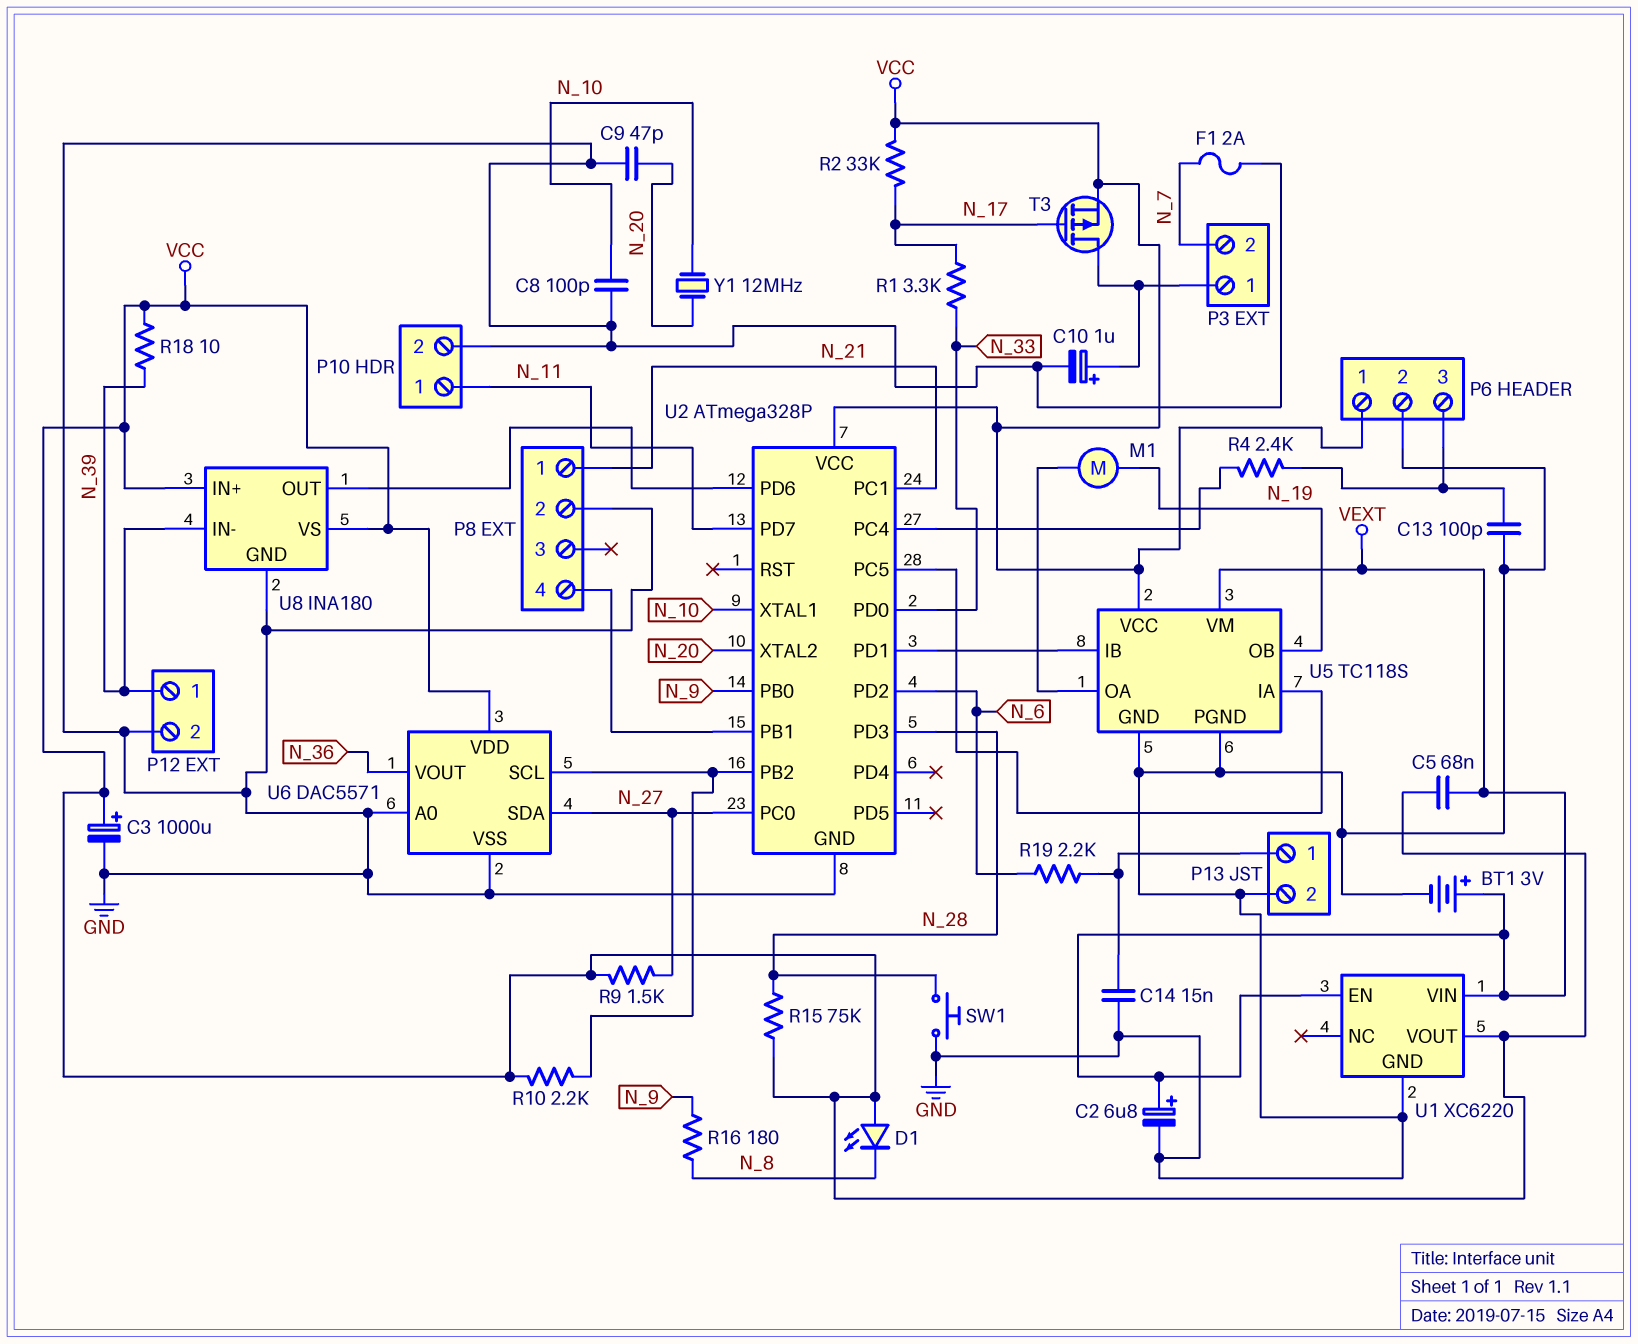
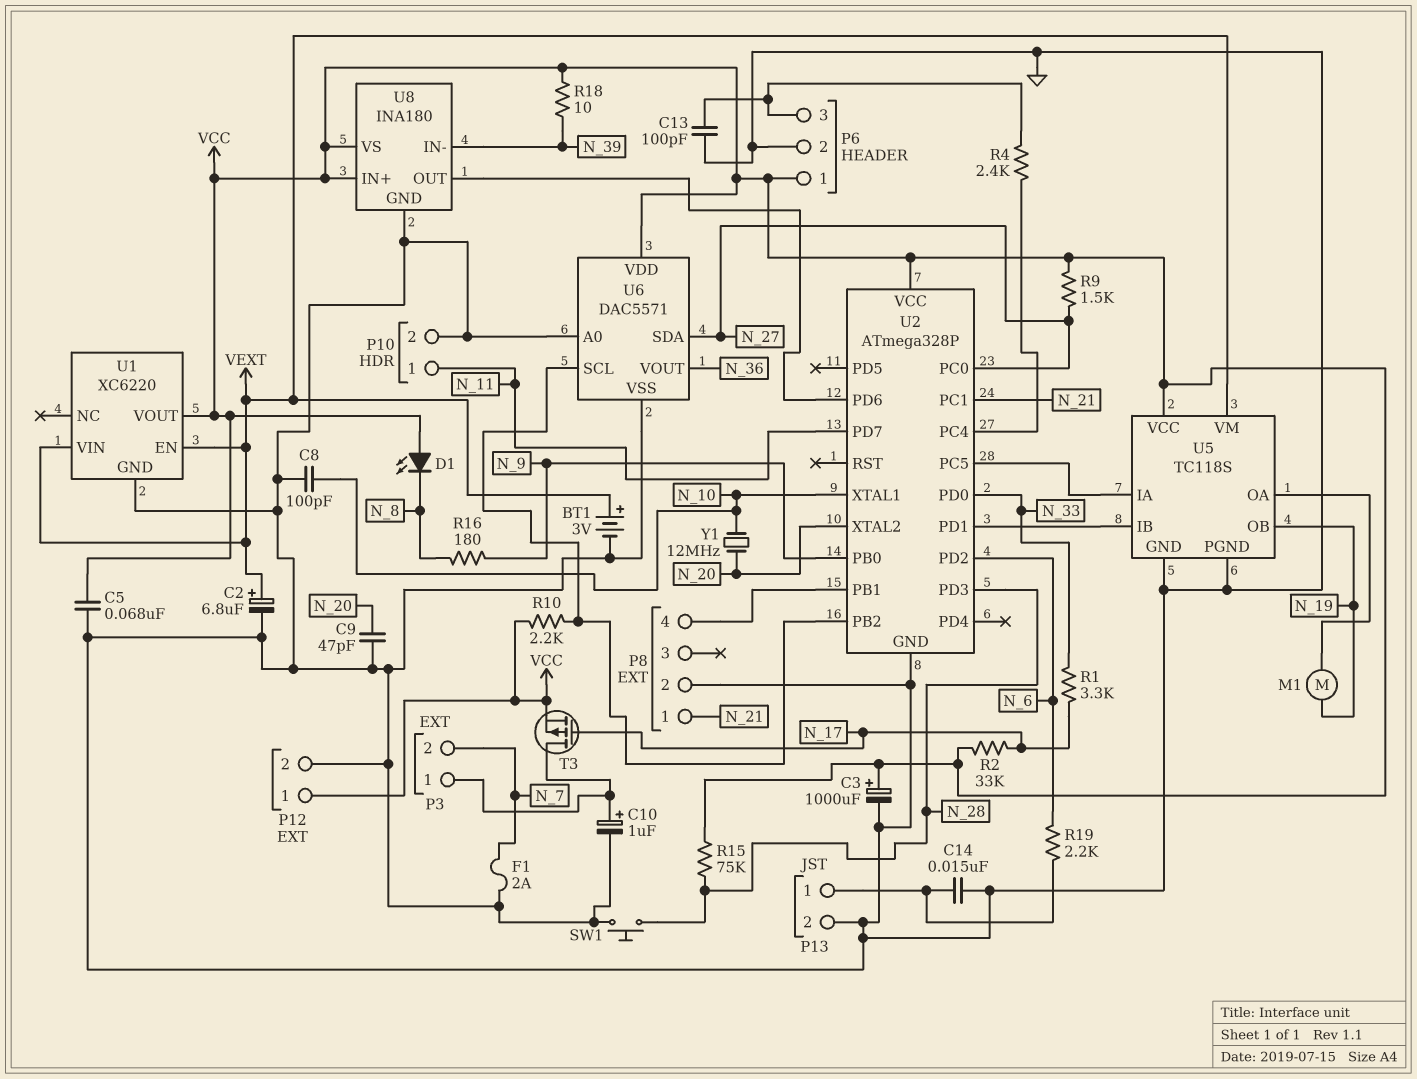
C5: 68nF (VCC, VEXT) -> 68nF (GND, VCC)
P12 pin 1: N_39 -> VCC

